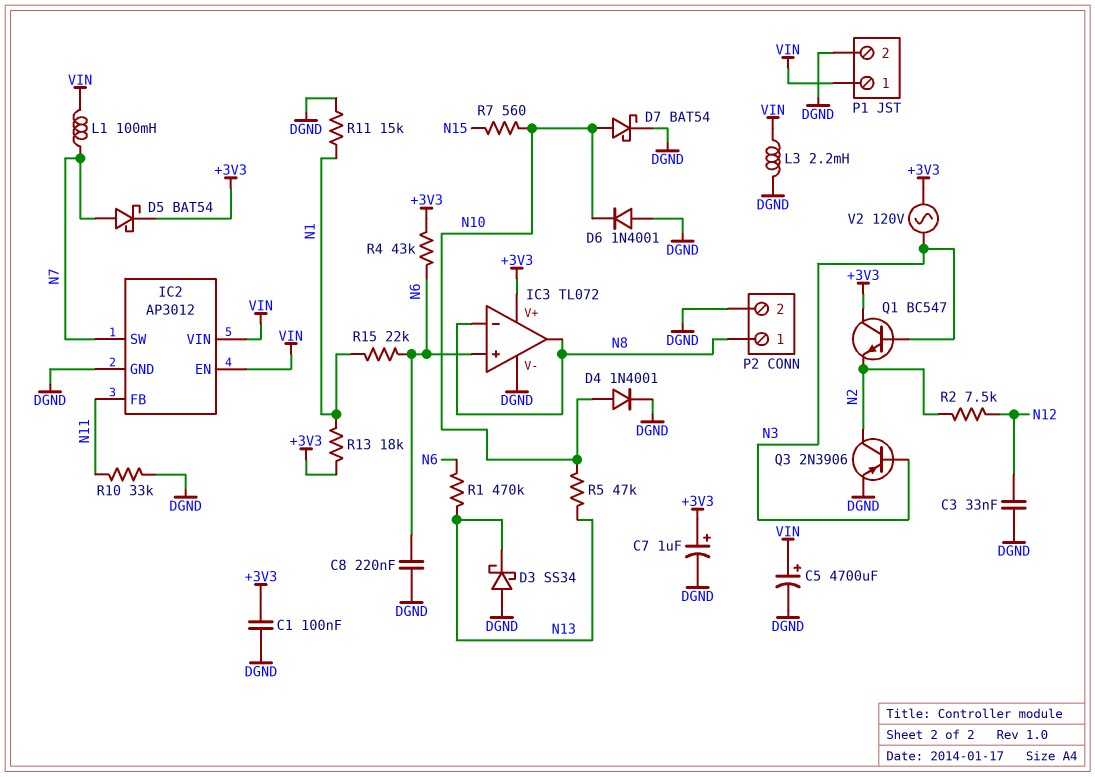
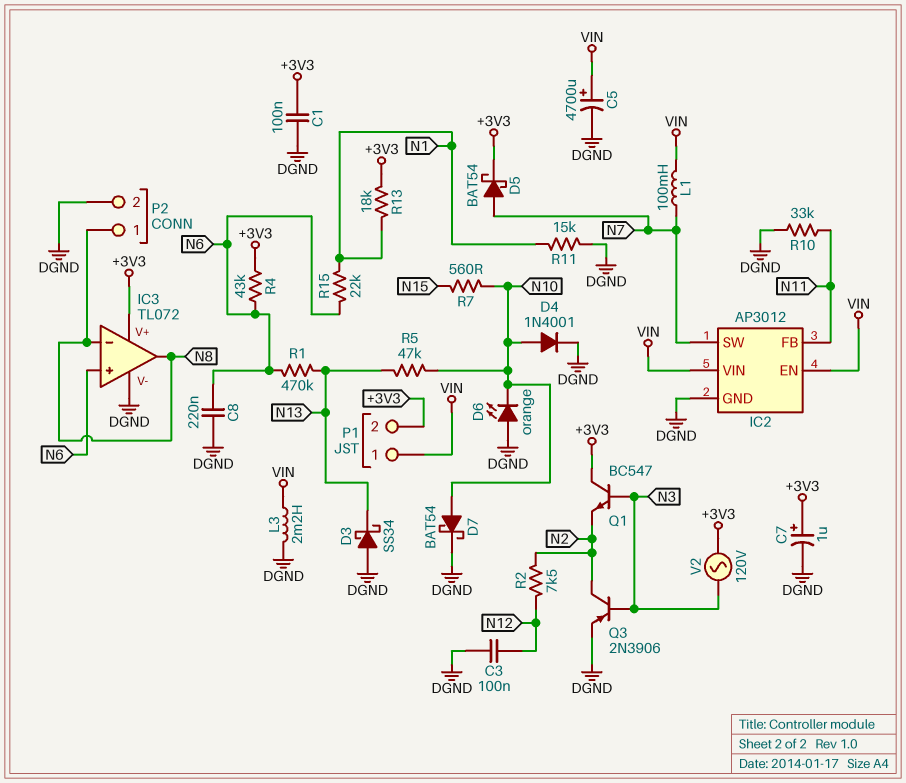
C3: 33nF (DGND, N12) -> 100nF (DGND, N12)
D6: diode 1N4001 (A DGND, K N10) -> LED orange (A DGND, K N10)
P1 pin 2: DGND -> +3V3

